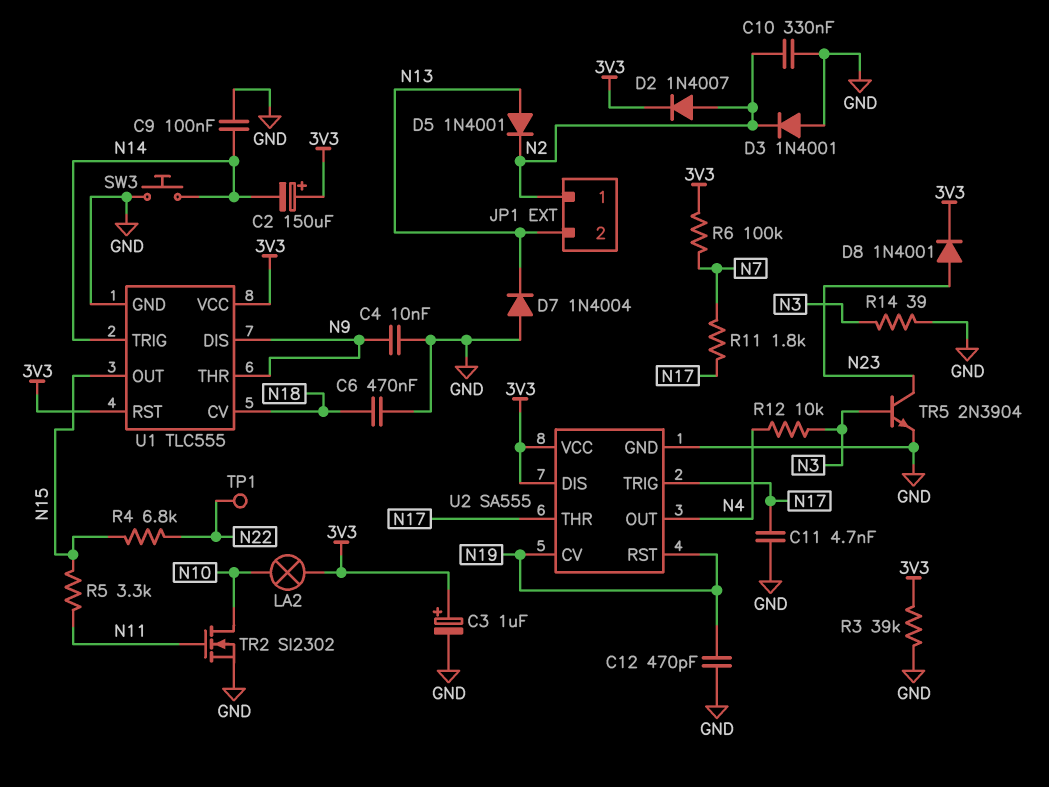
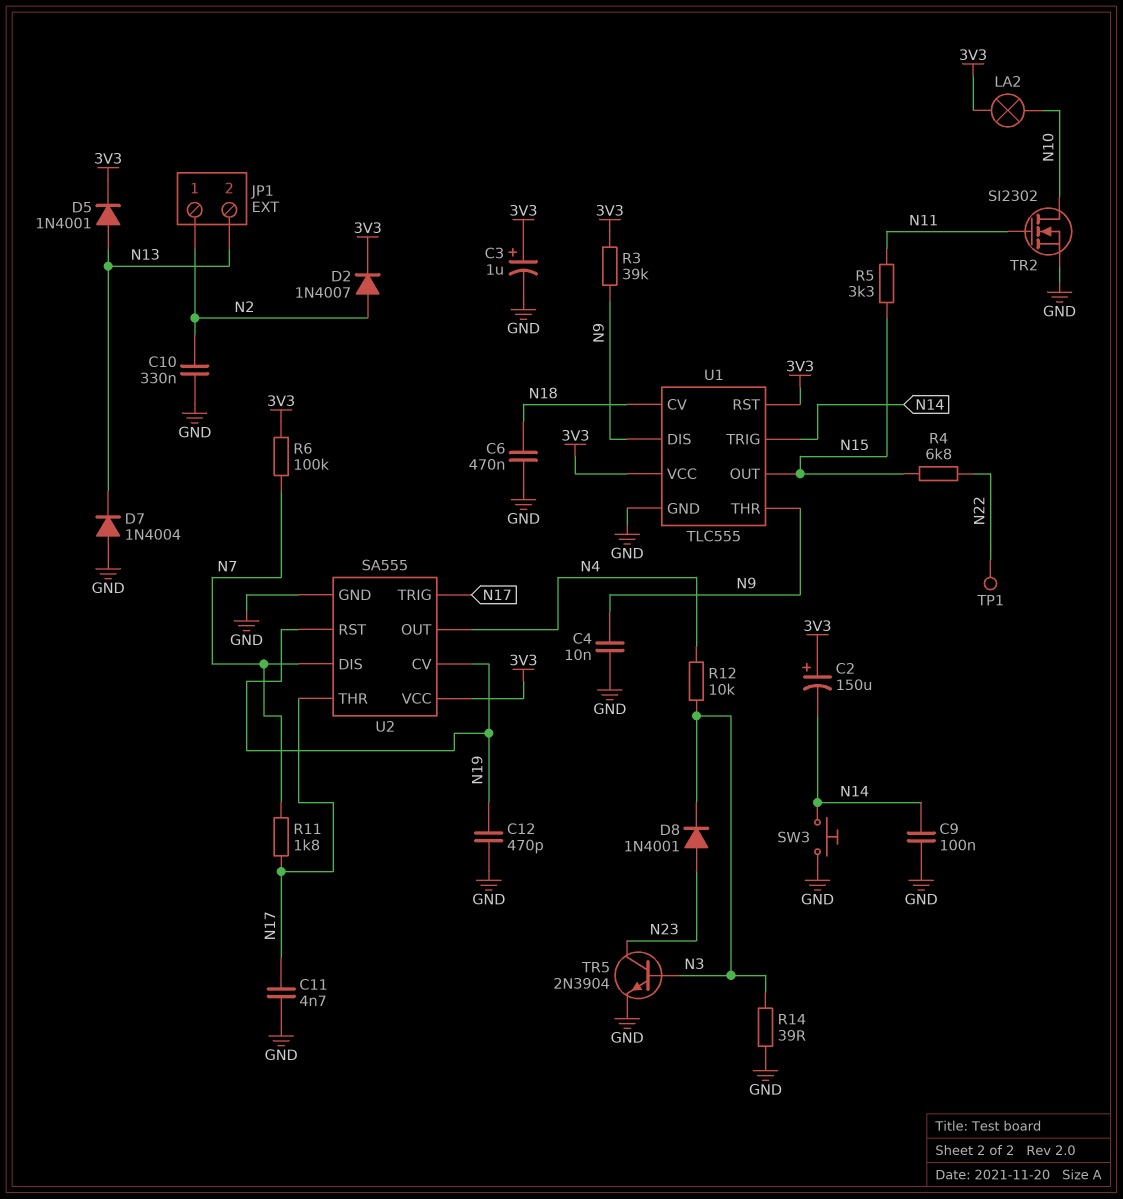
D3: diode 1N4001 (A GND, K N2) -> none
D5: diode 1N4001 (A N13, K N2) -> diode 1N4001 (A N13, K 3V3)
D8: diode 1N4001 (A N23, K 3V3) -> diode 1N4001 (A N23, K N3)
R3: 39k (3V3, GND) -> 39k (3V3, N9)
U2 pin DIS: 3V3 -> N7

